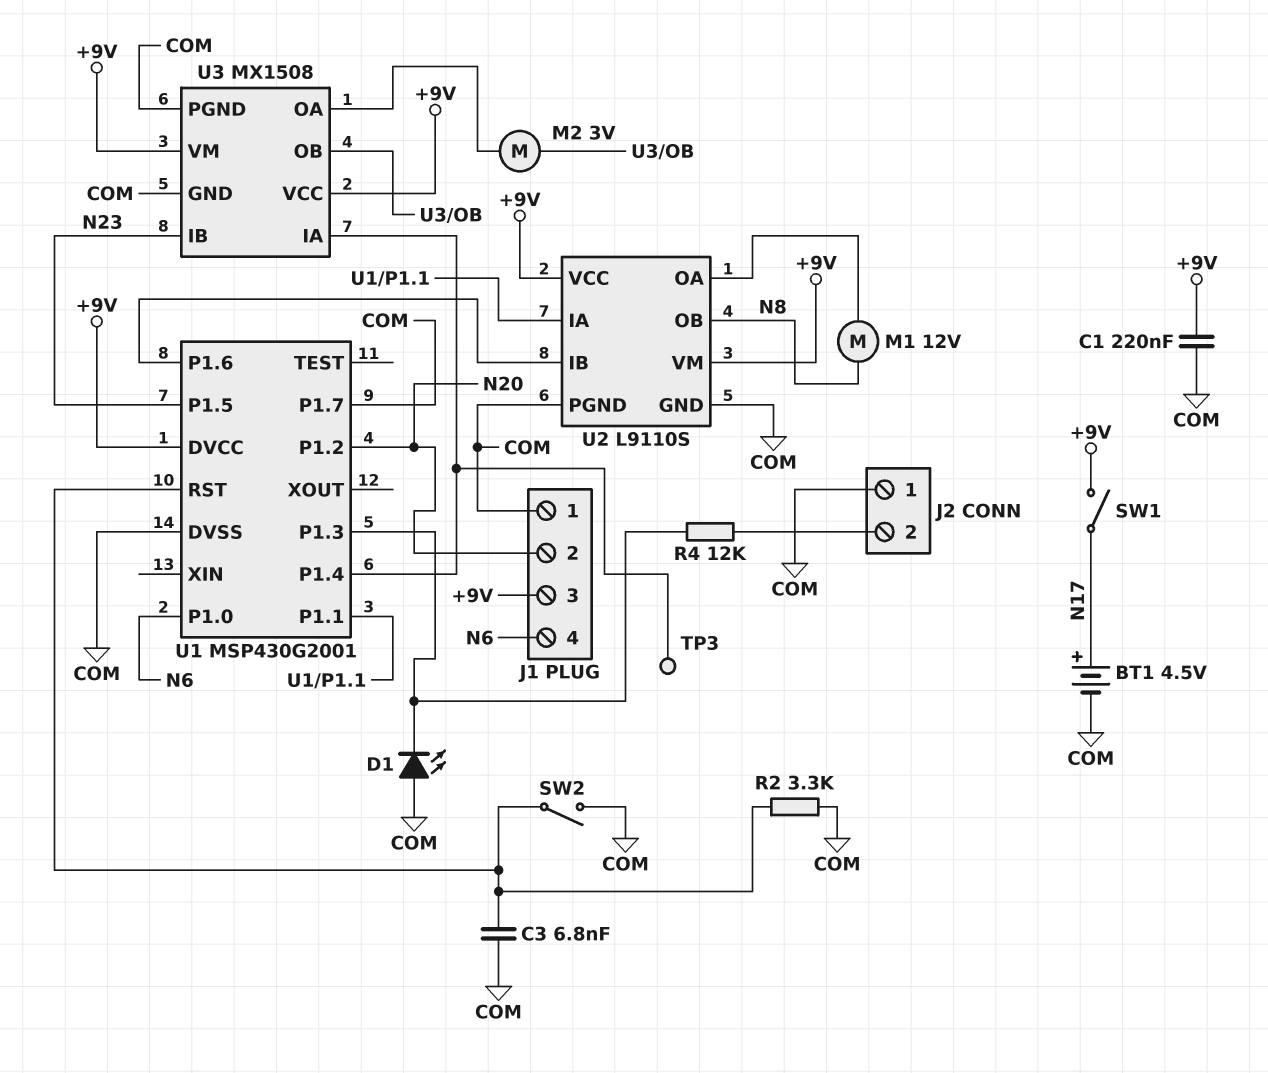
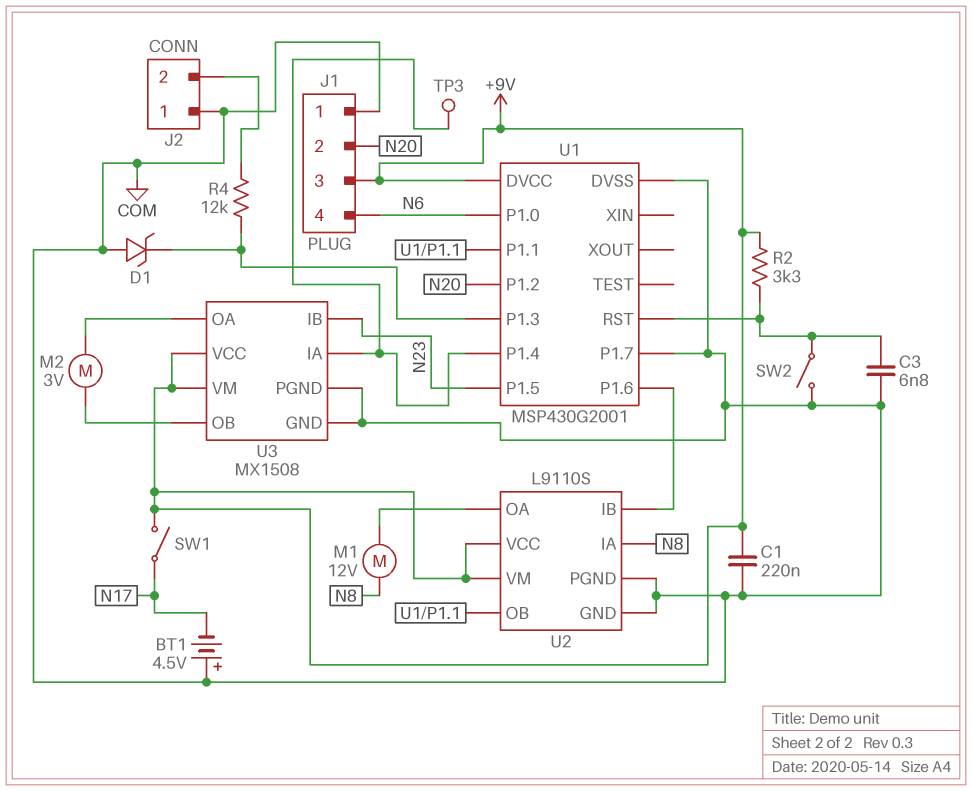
BT1: 4.5V (plus N17, minus COM) -> 4.5V (plus COM, minus N17)
D1: LED (A COM, K U1/P1.3) -> zener (A COM, K U1/P1.3)
R2: 3.3k (COM, U1/RST) -> 3.3k (+9V, U1/RST)
U2 pin IA: U1/P1.1 -> N8
U2 pin OB: N8 -> U1/P1.1

